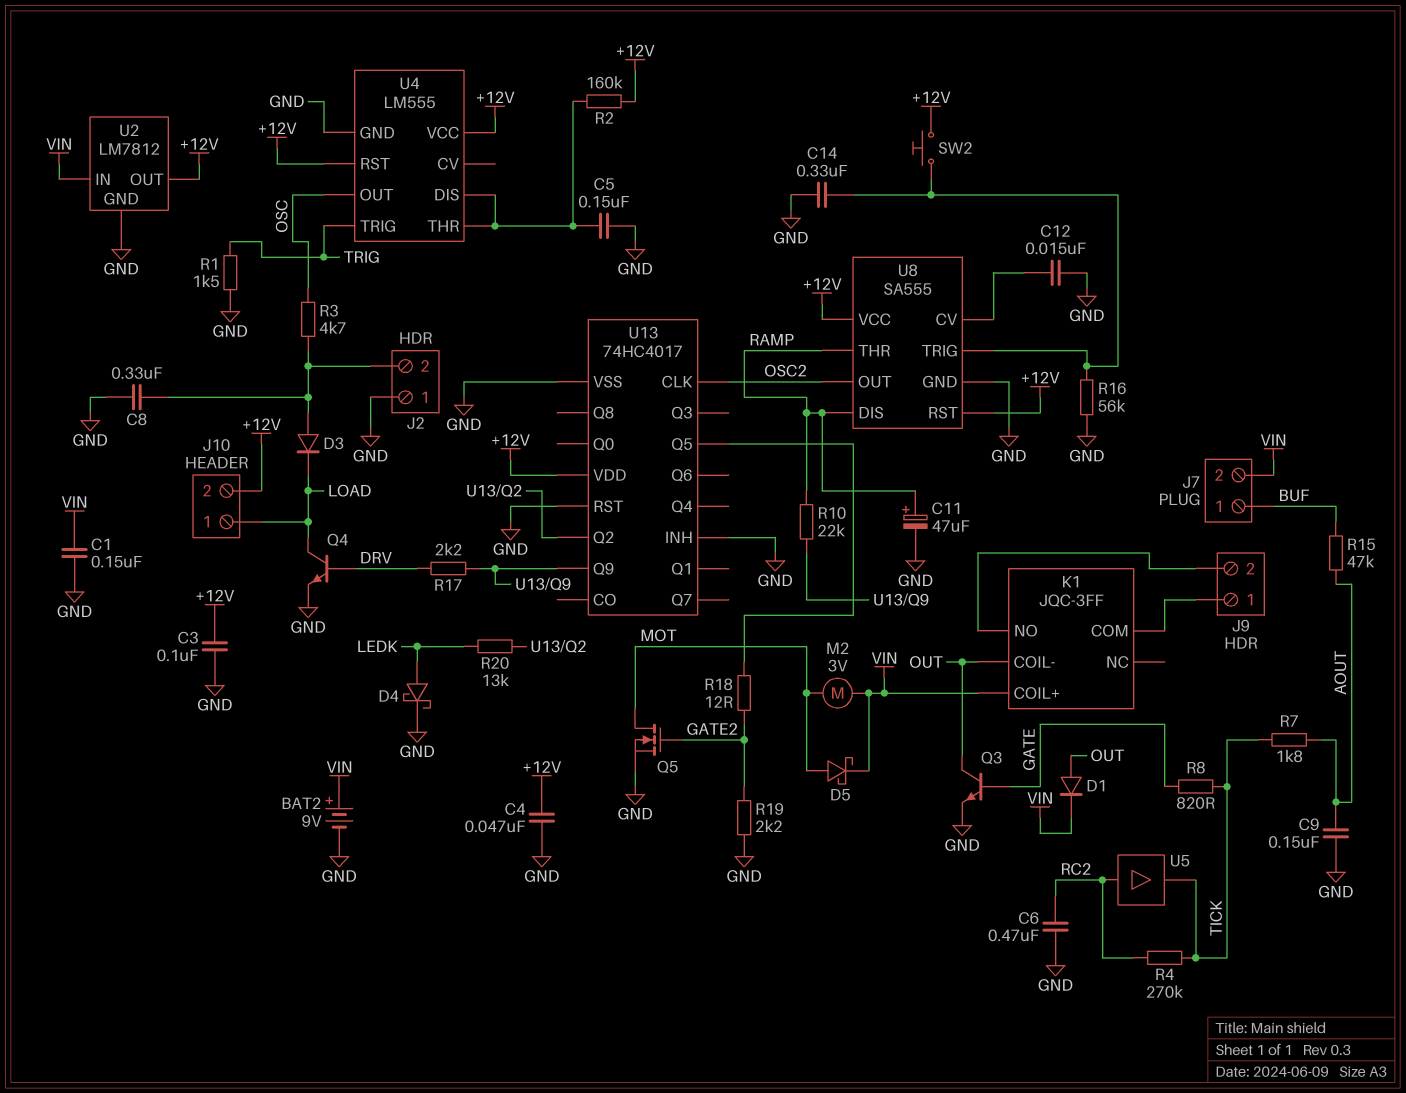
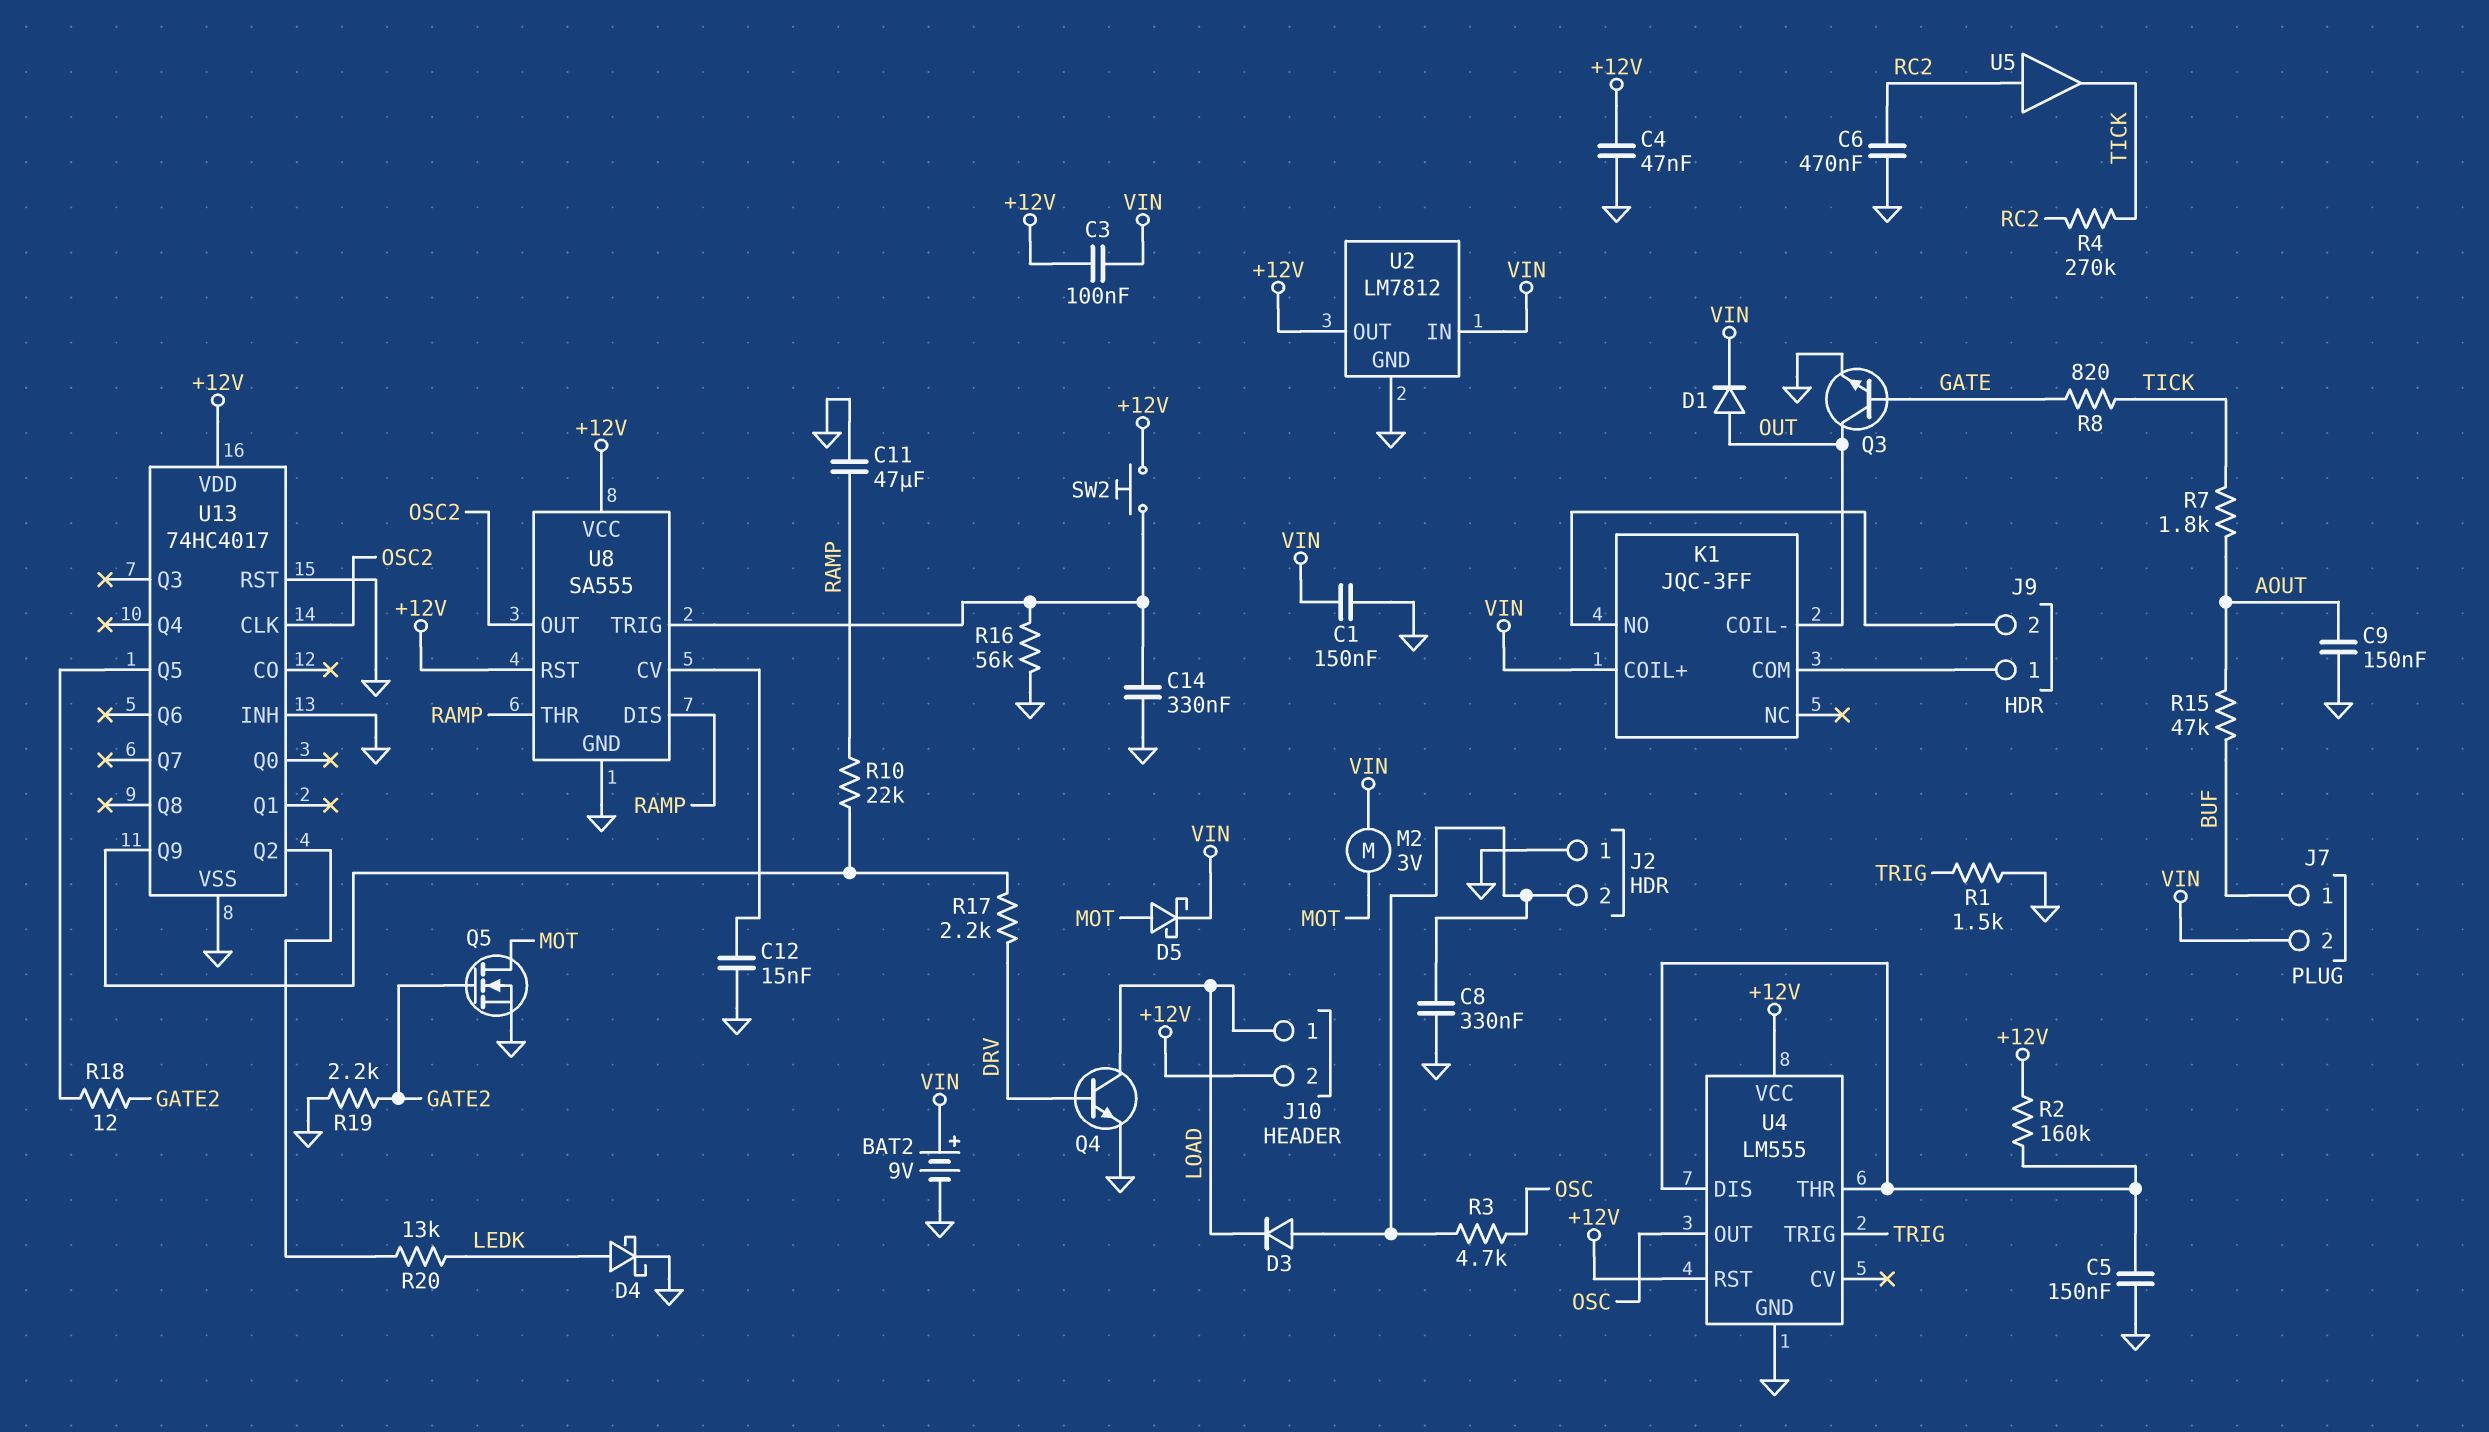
C3: 100nF (+12V, GND) -> 100nF (+12V, VIN)
C11: 47uF (plus RAMP, minus GND) -> 47uF (GND, RAMP)

